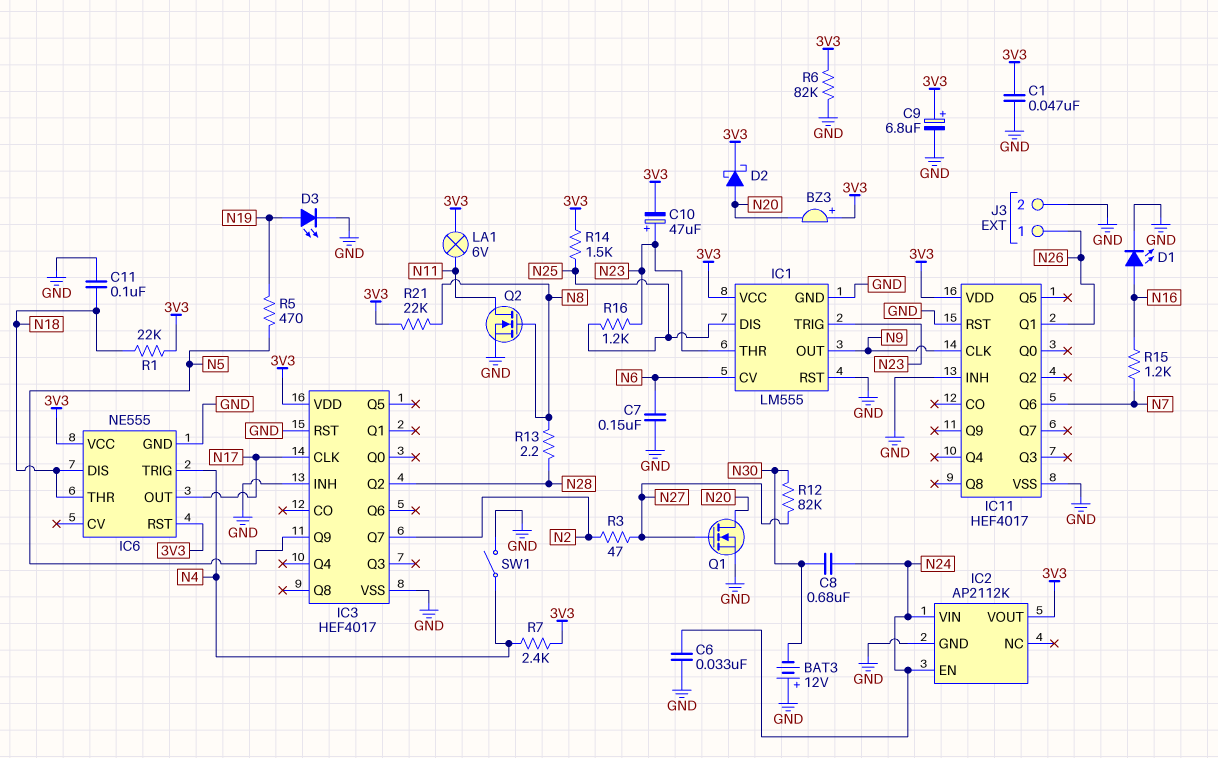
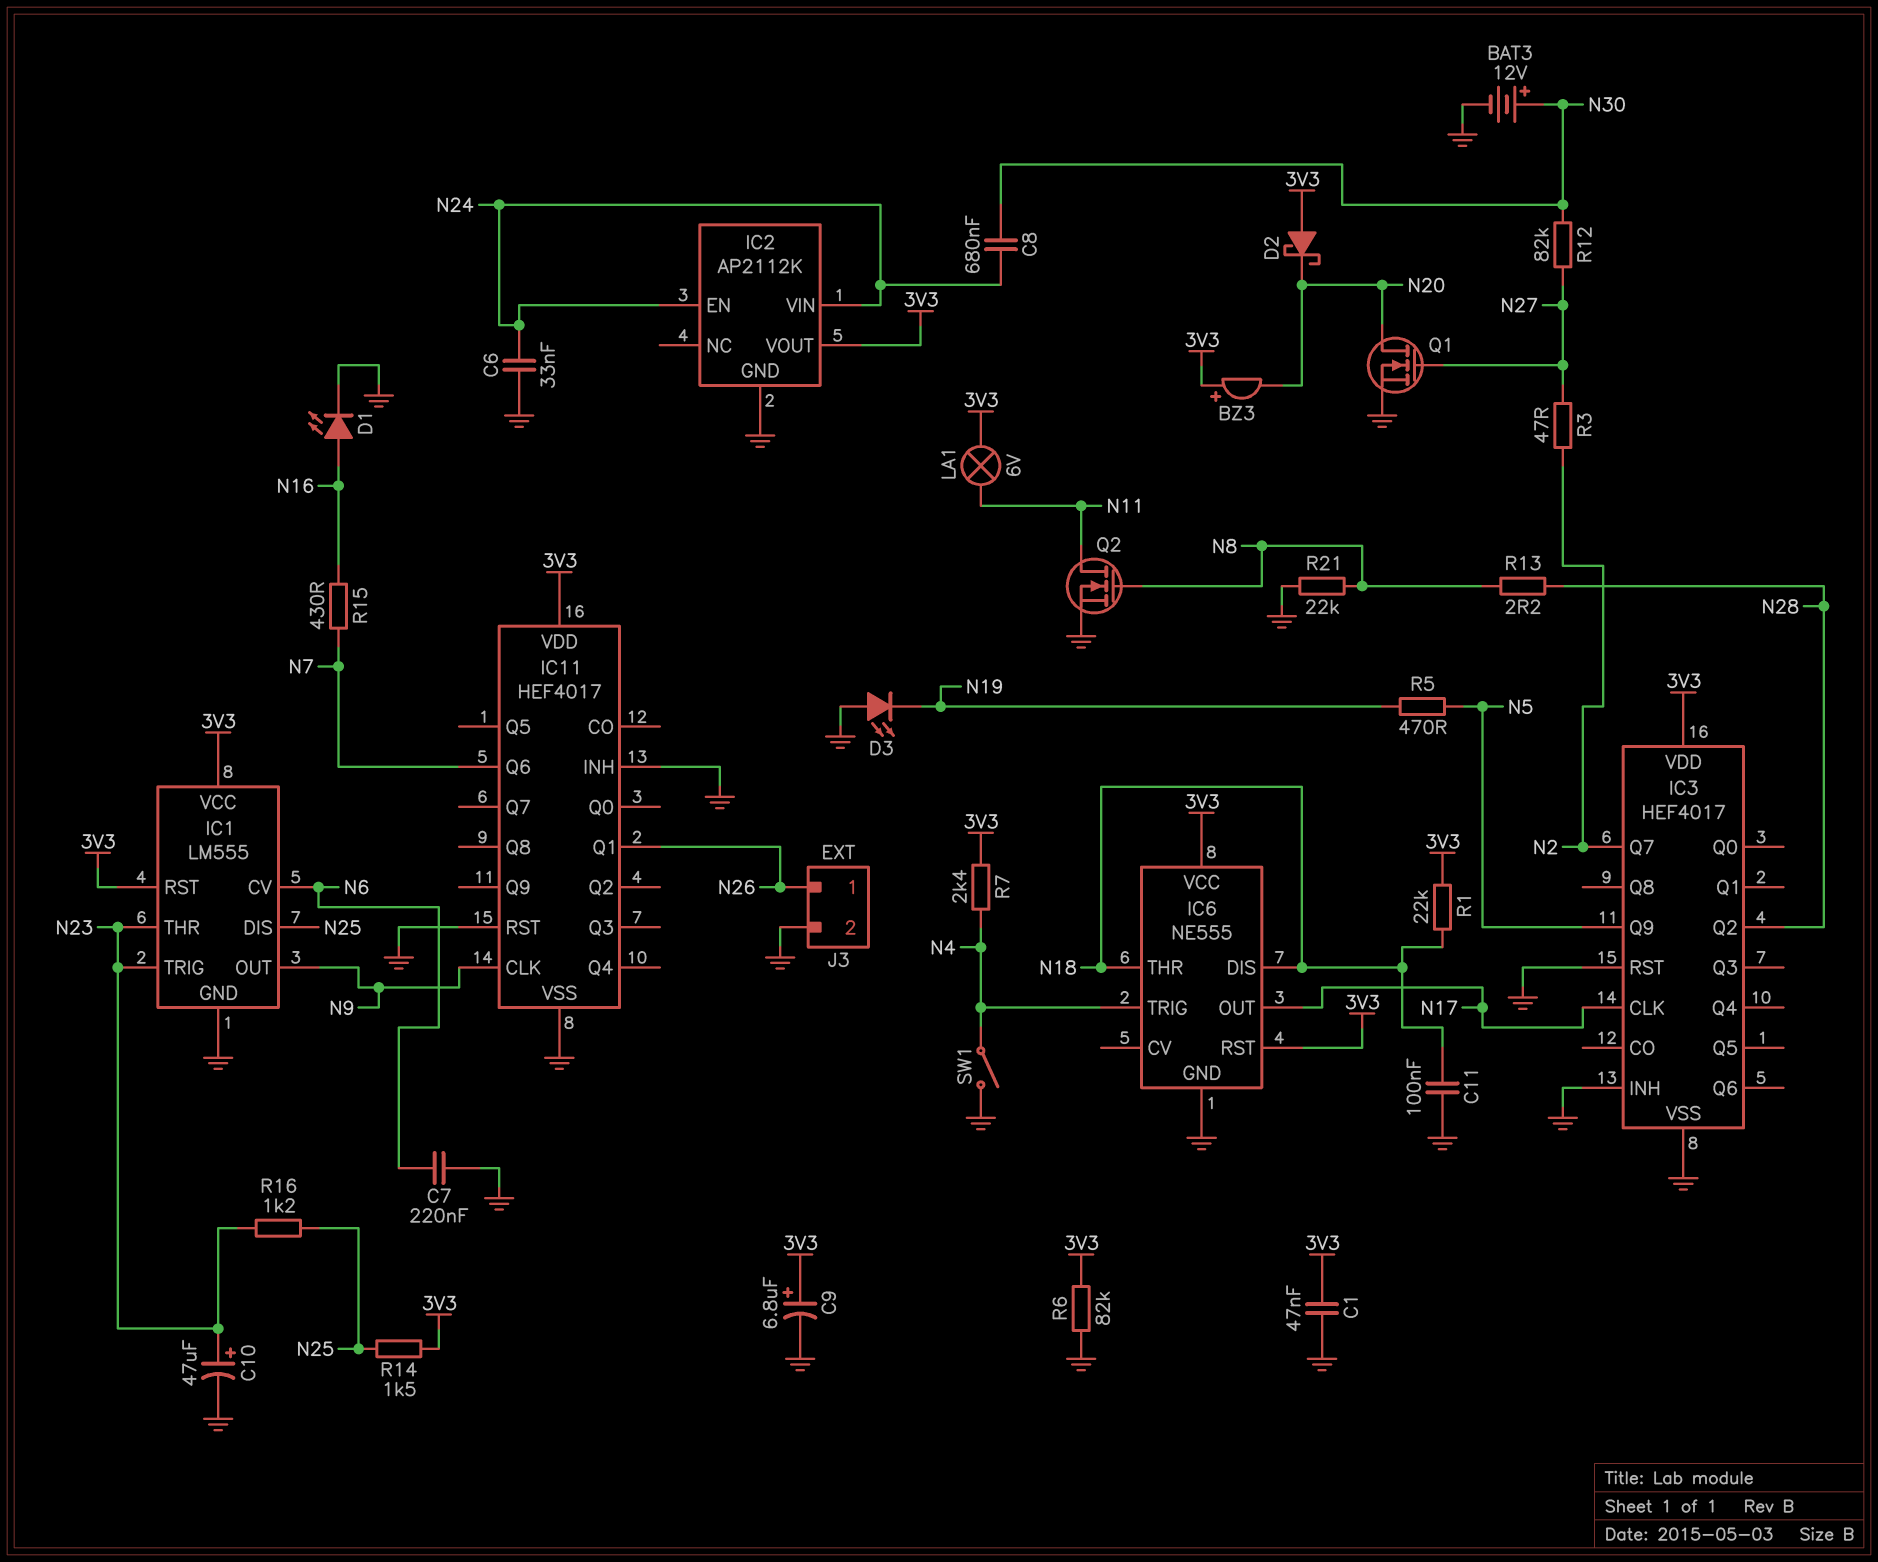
BAT3: 12V (plus GND, minus N30) -> 12V (plus N30, minus GND)
C7: 150nF (GND, N6) -> 220nF (GND, N6)
C10: 47uF (plus N23, minus 3V3) -> 47uF (plus N23, minus GND)
D2: schottky (A N20, K 3V3) -> schottky (A 3V3, K N20)
D3: LED (A N19, K GND) -> LED (A GND, K N19)
IC1 pin RST: GND -> 3V3
R15: 1.2k (N7, N16) -> 430 (N7, N16)
R21: 22k (3V3, N8) -> 22k (GND, N8)

